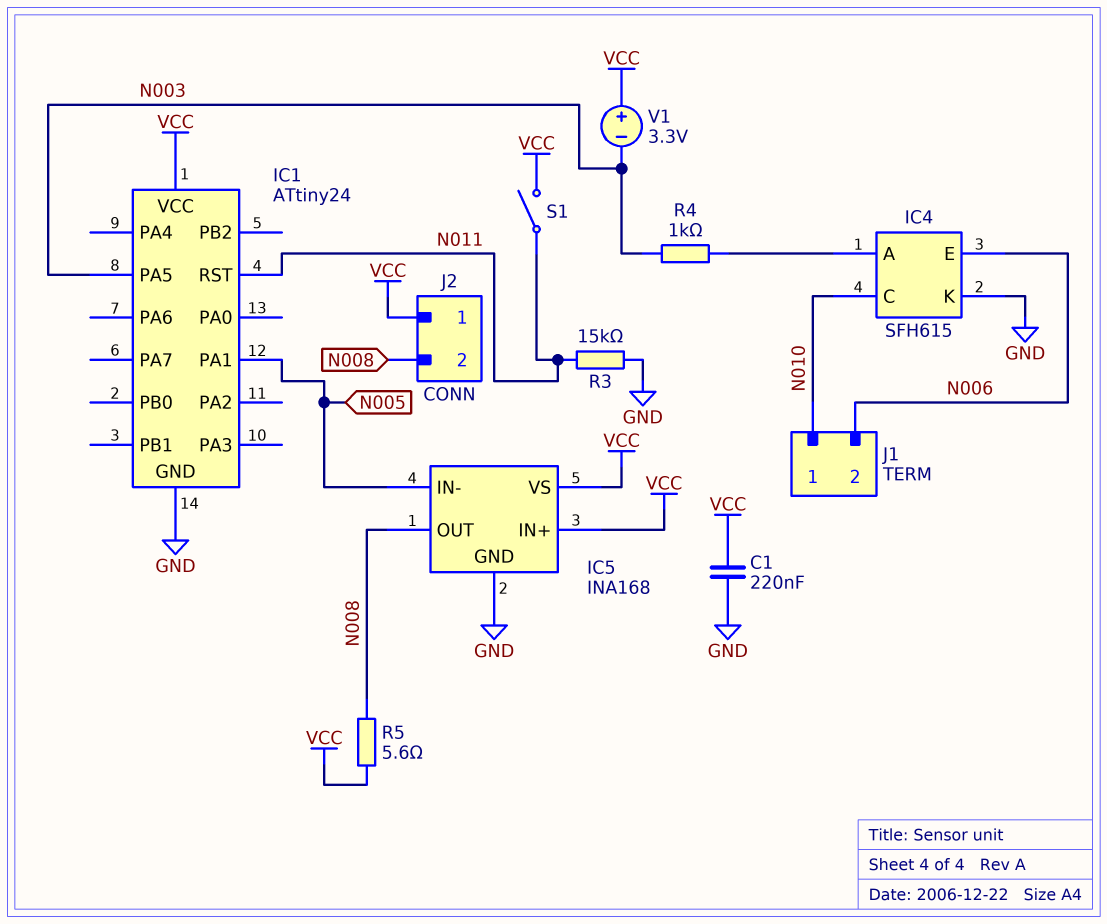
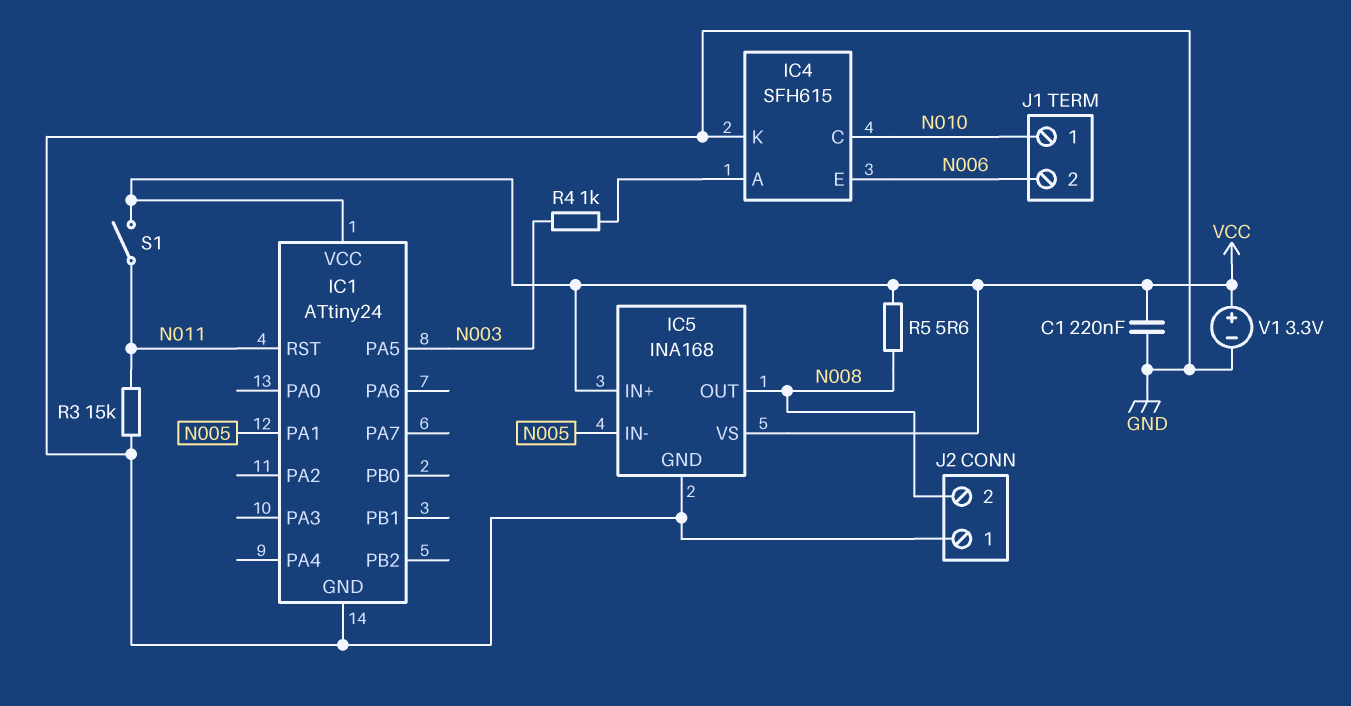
J2 pin 1: VCC -> GND
V1: 3.3V (plus VCC, minus N003) -> 3.3V (plus VCC, minus GND)

